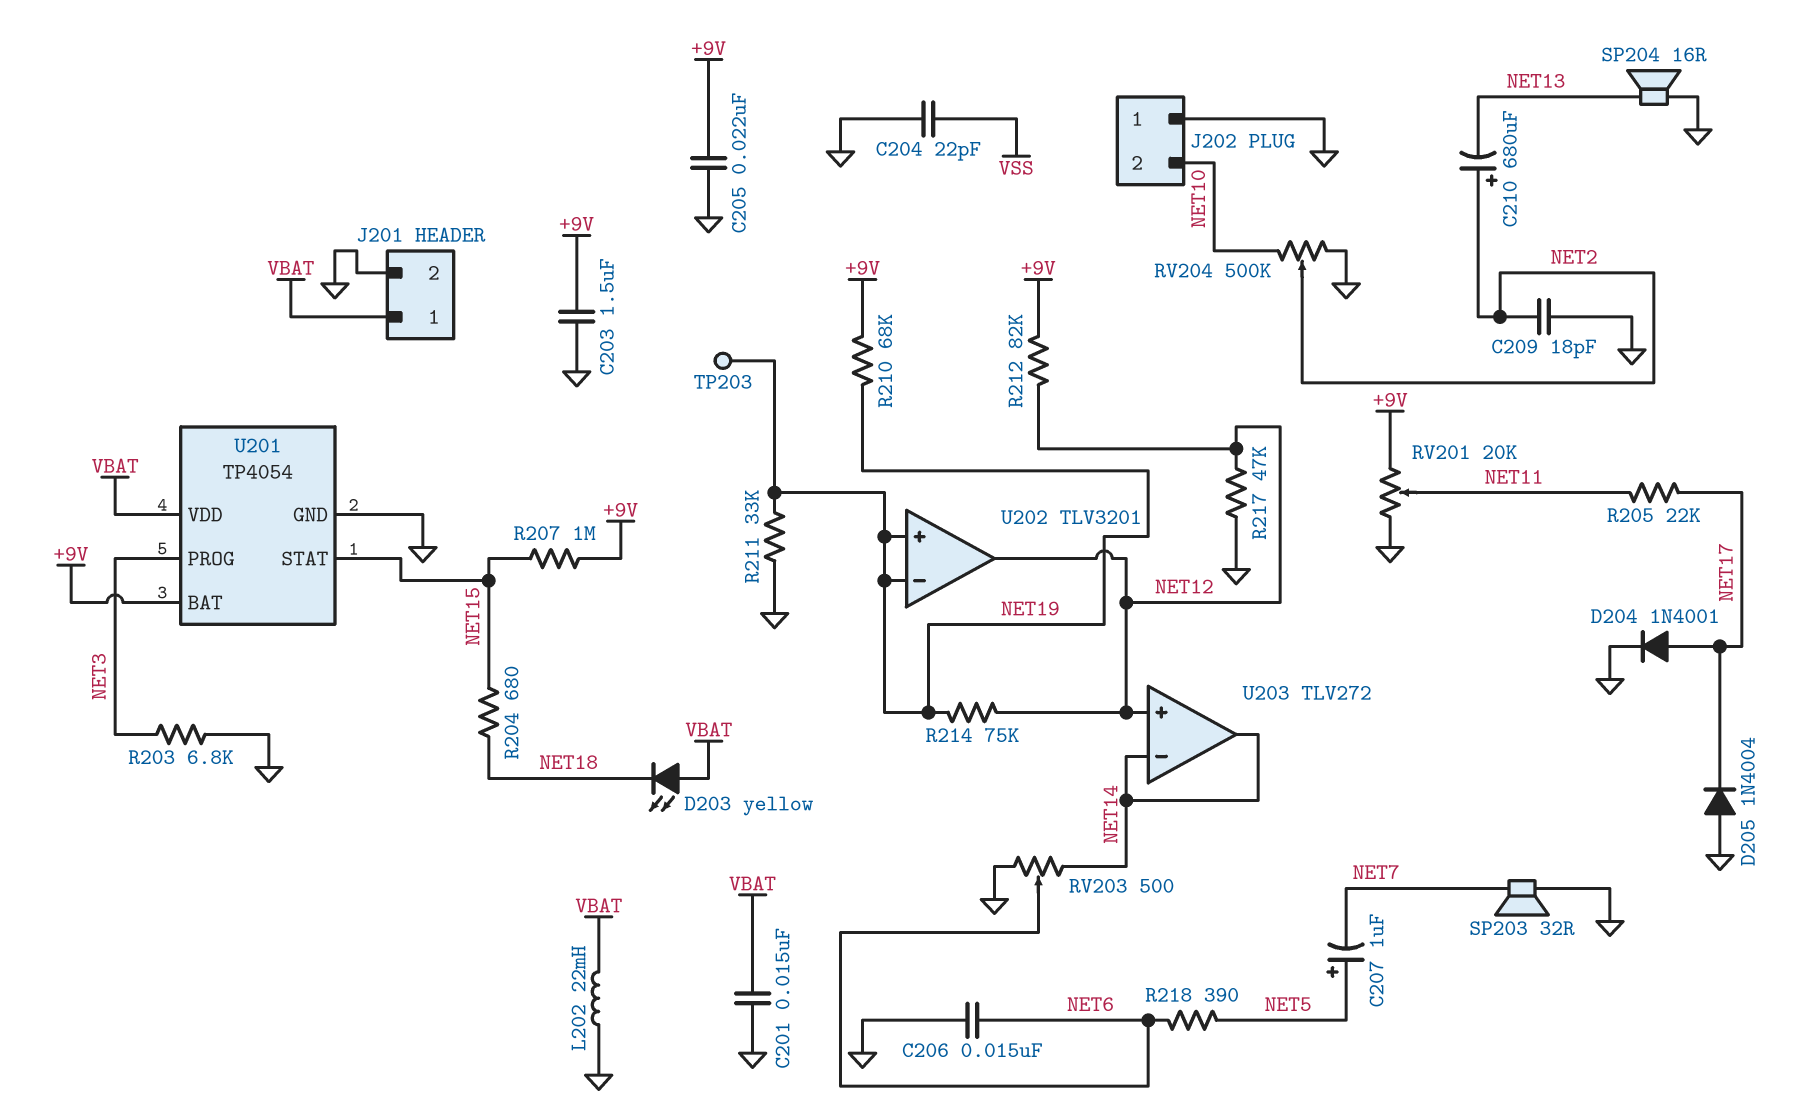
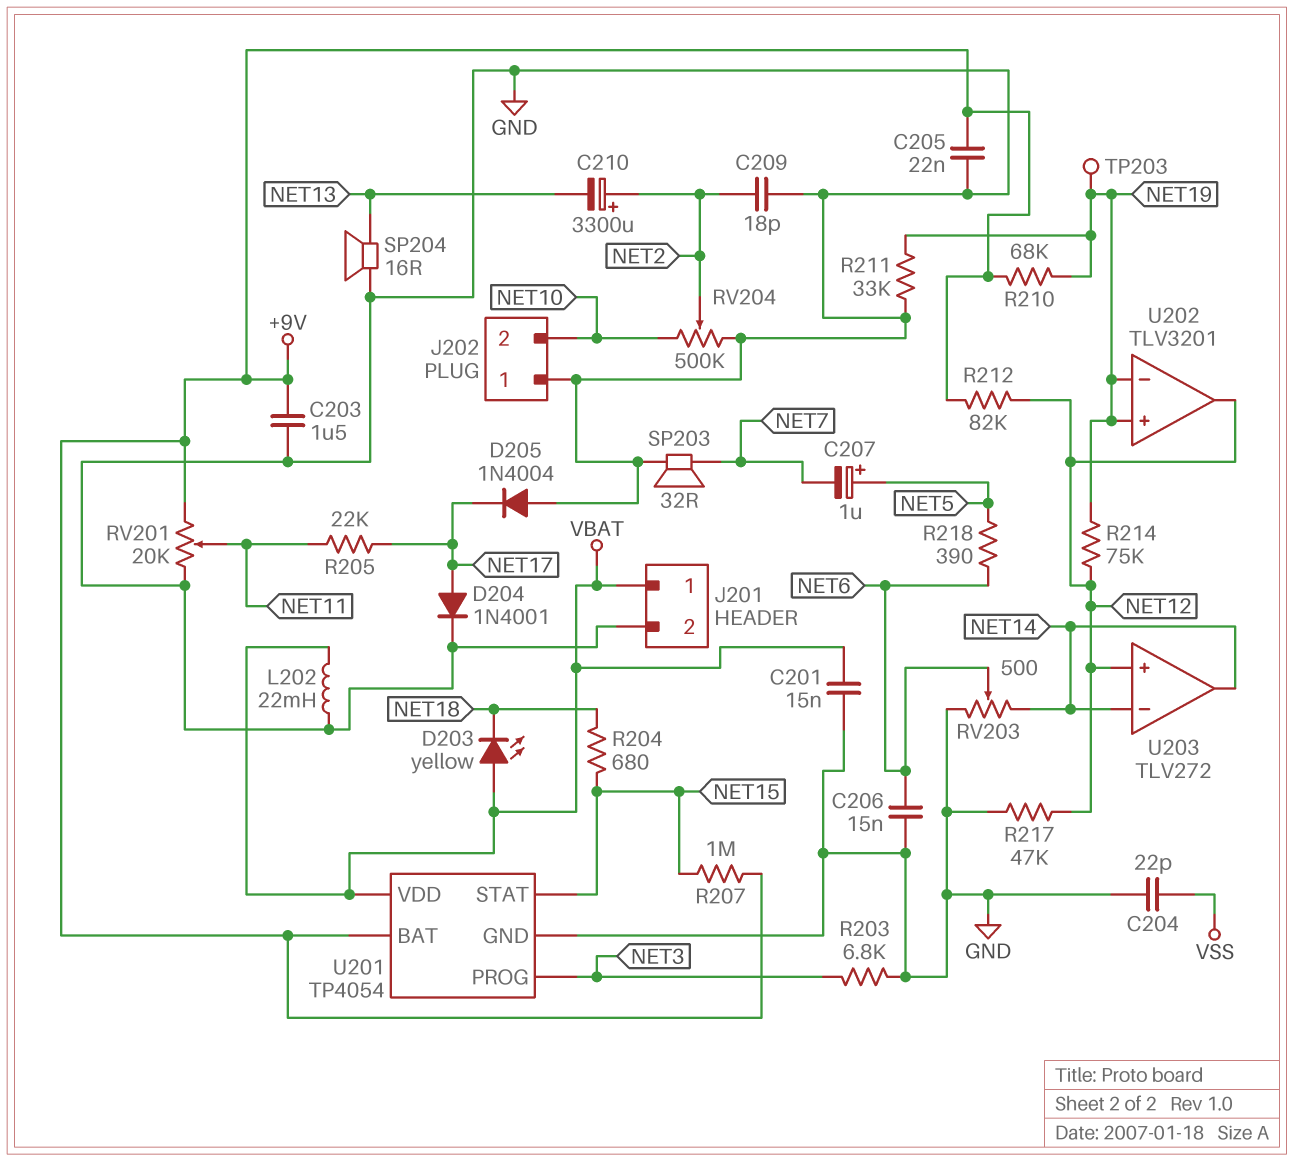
C210: 680uF (plus NET2, minus NET13) -> 3300uF (plus NET2, minus NET13)

